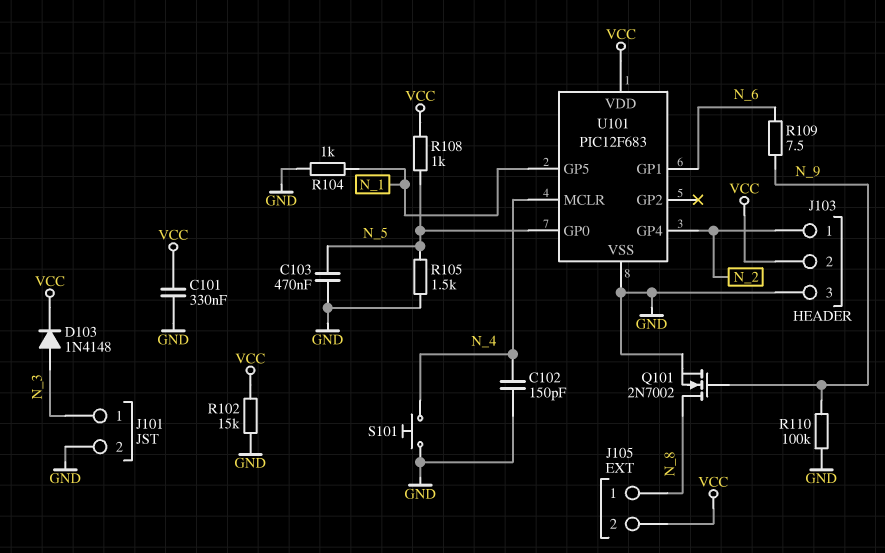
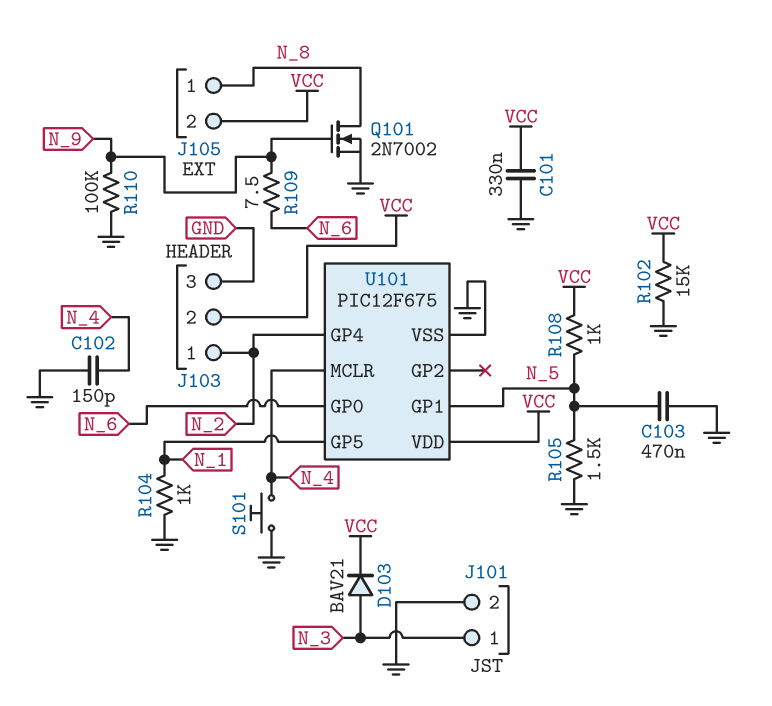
D103: diode 1N4148 (A N_3, K VCC) -> diode BAV21 (A N_3, K VCC)
U101: PIC12F683 -> PIC12F675
U101 pin GP0: N_5 -> N_6
U101 pin GP1: N_6 -> N_5

